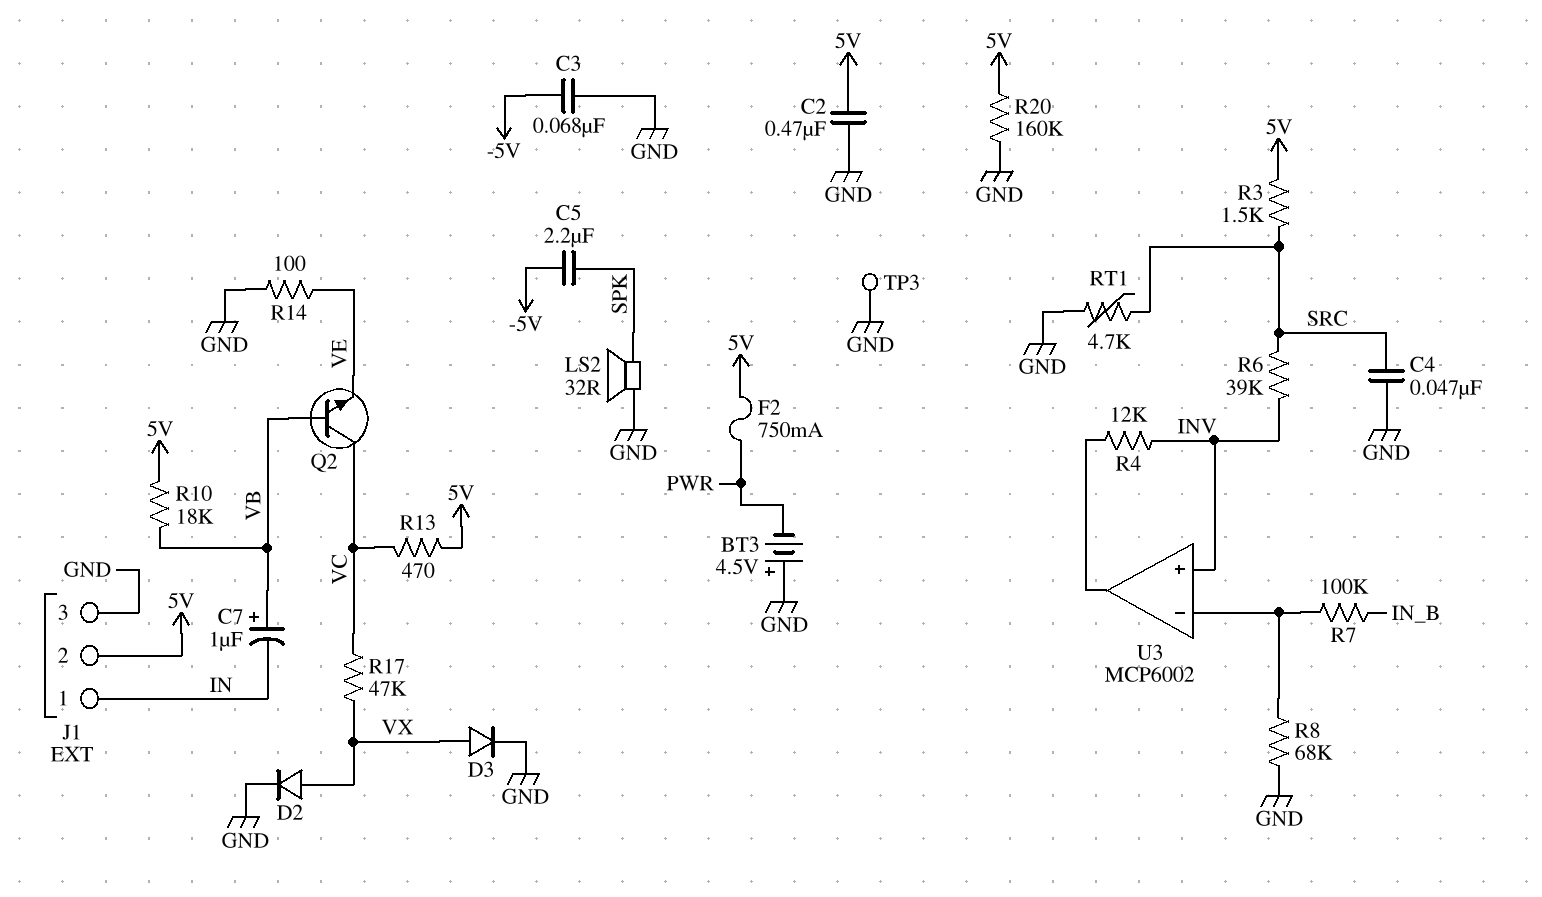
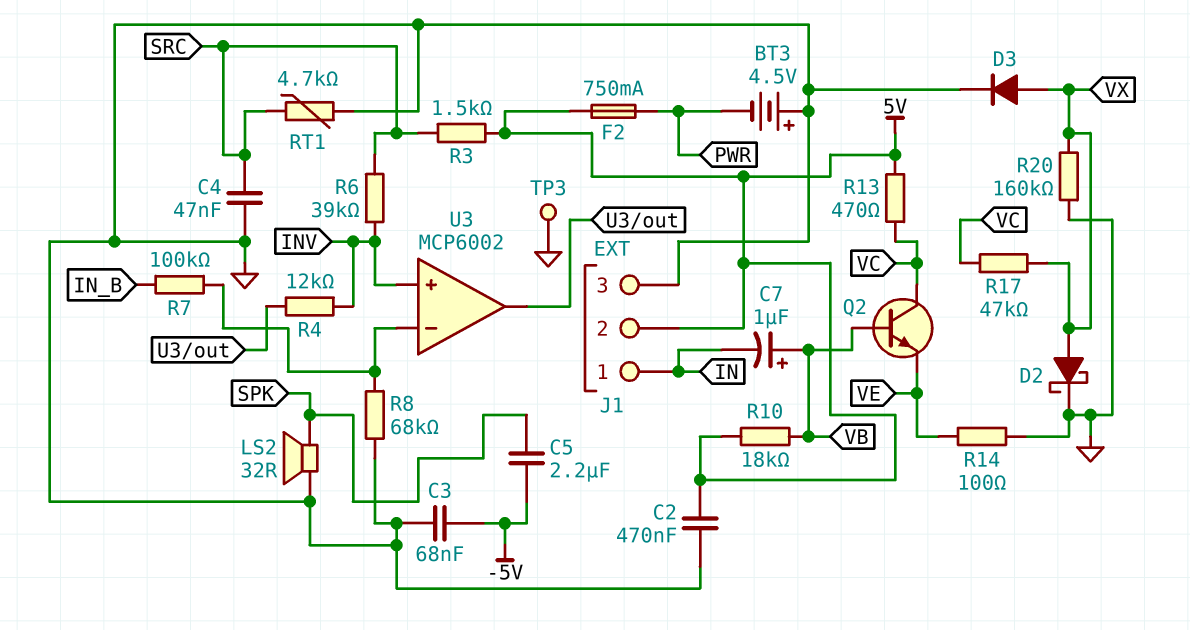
D2: diode (A VX, K GND) -> schottky (A VX, K GND)
R20: 160k (5V, GND) -> 160k (GND, VX)

